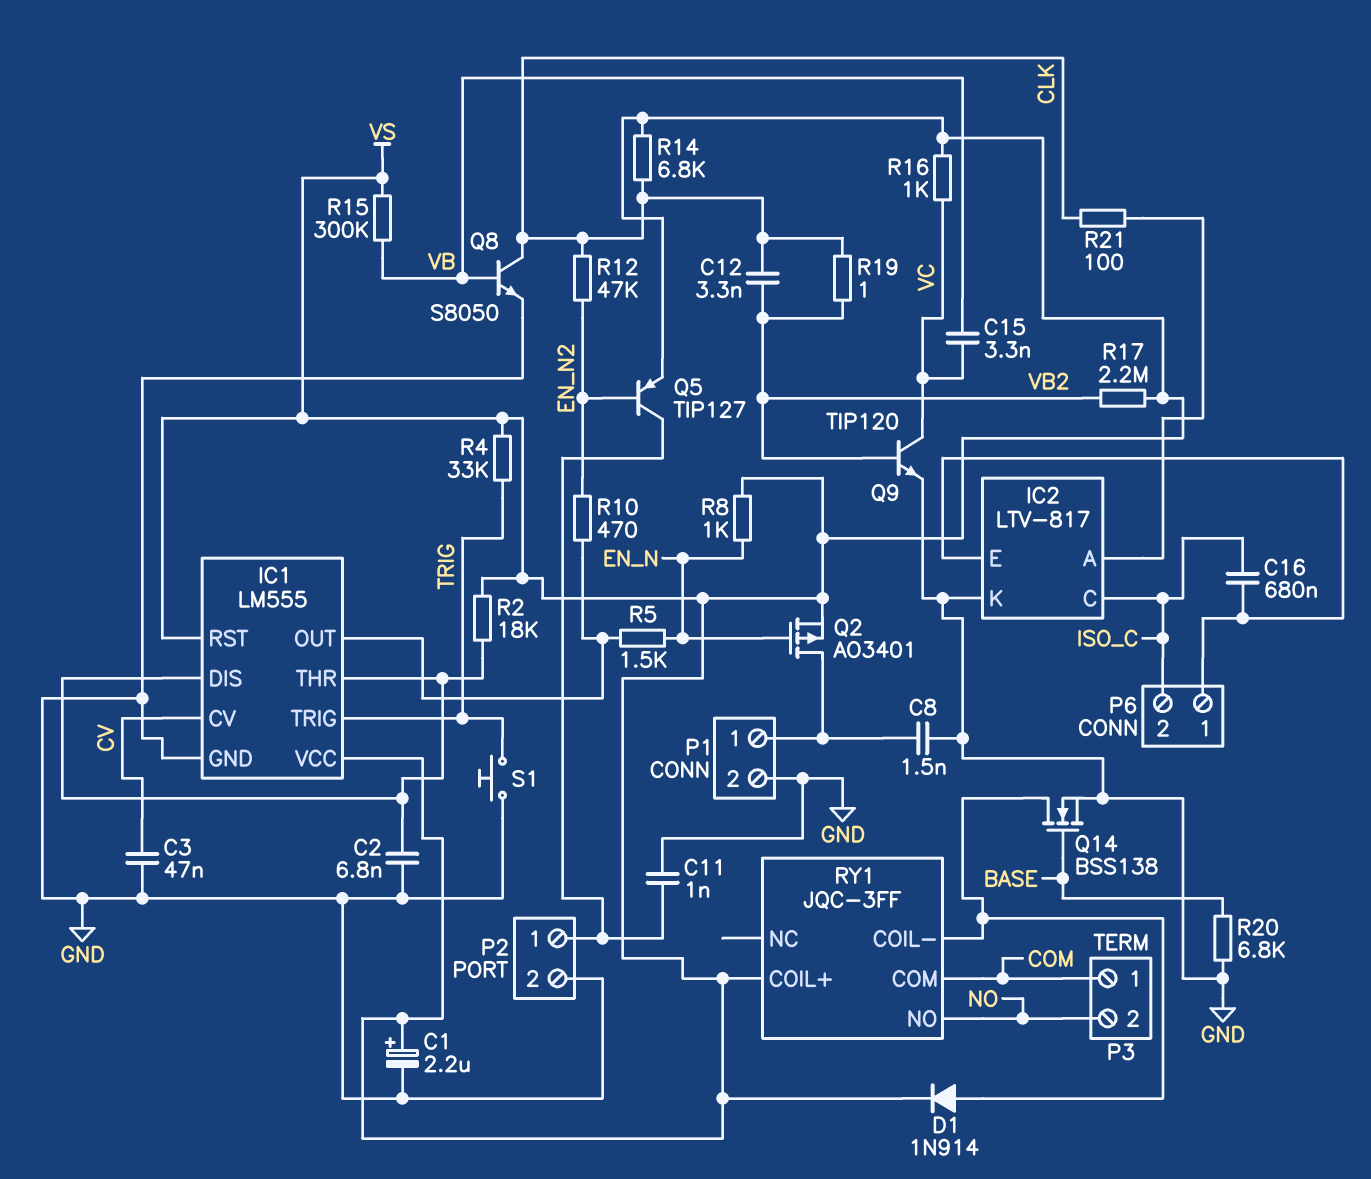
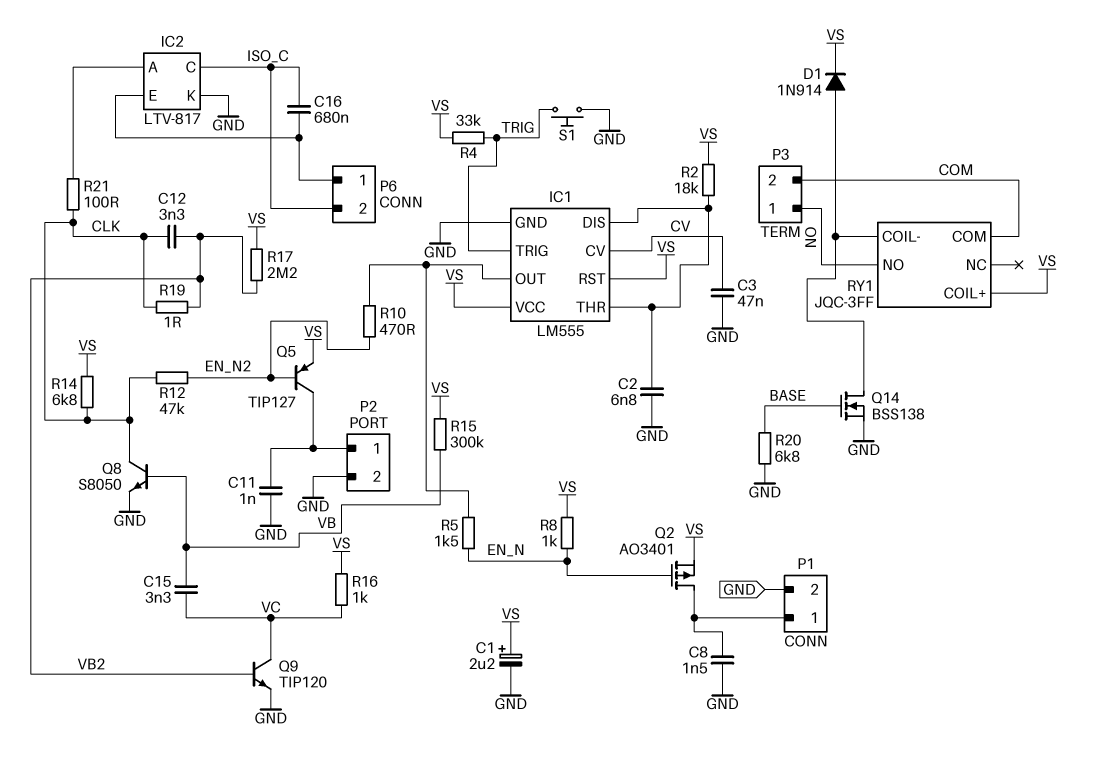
P3 pin 1: COM -> NO
P3 pin 2: NO -> COM

